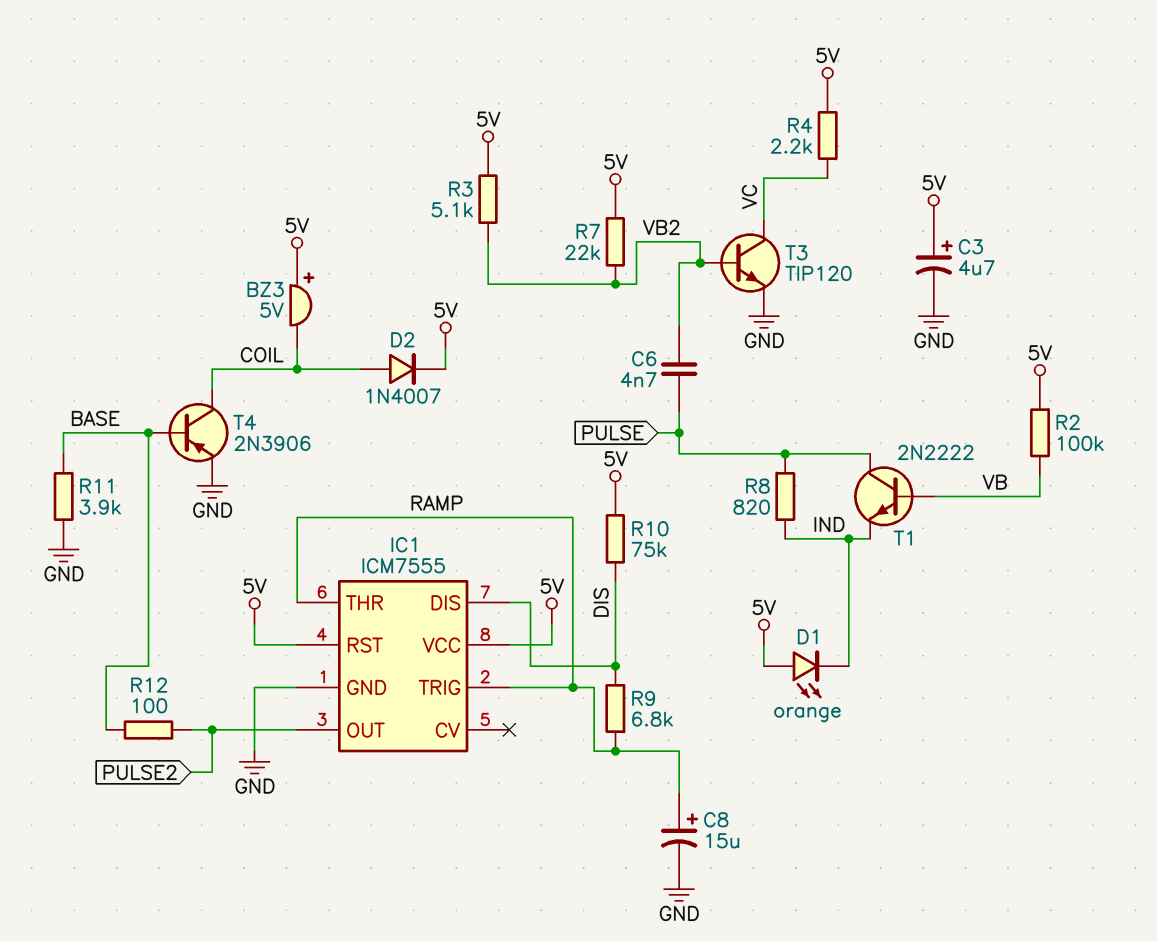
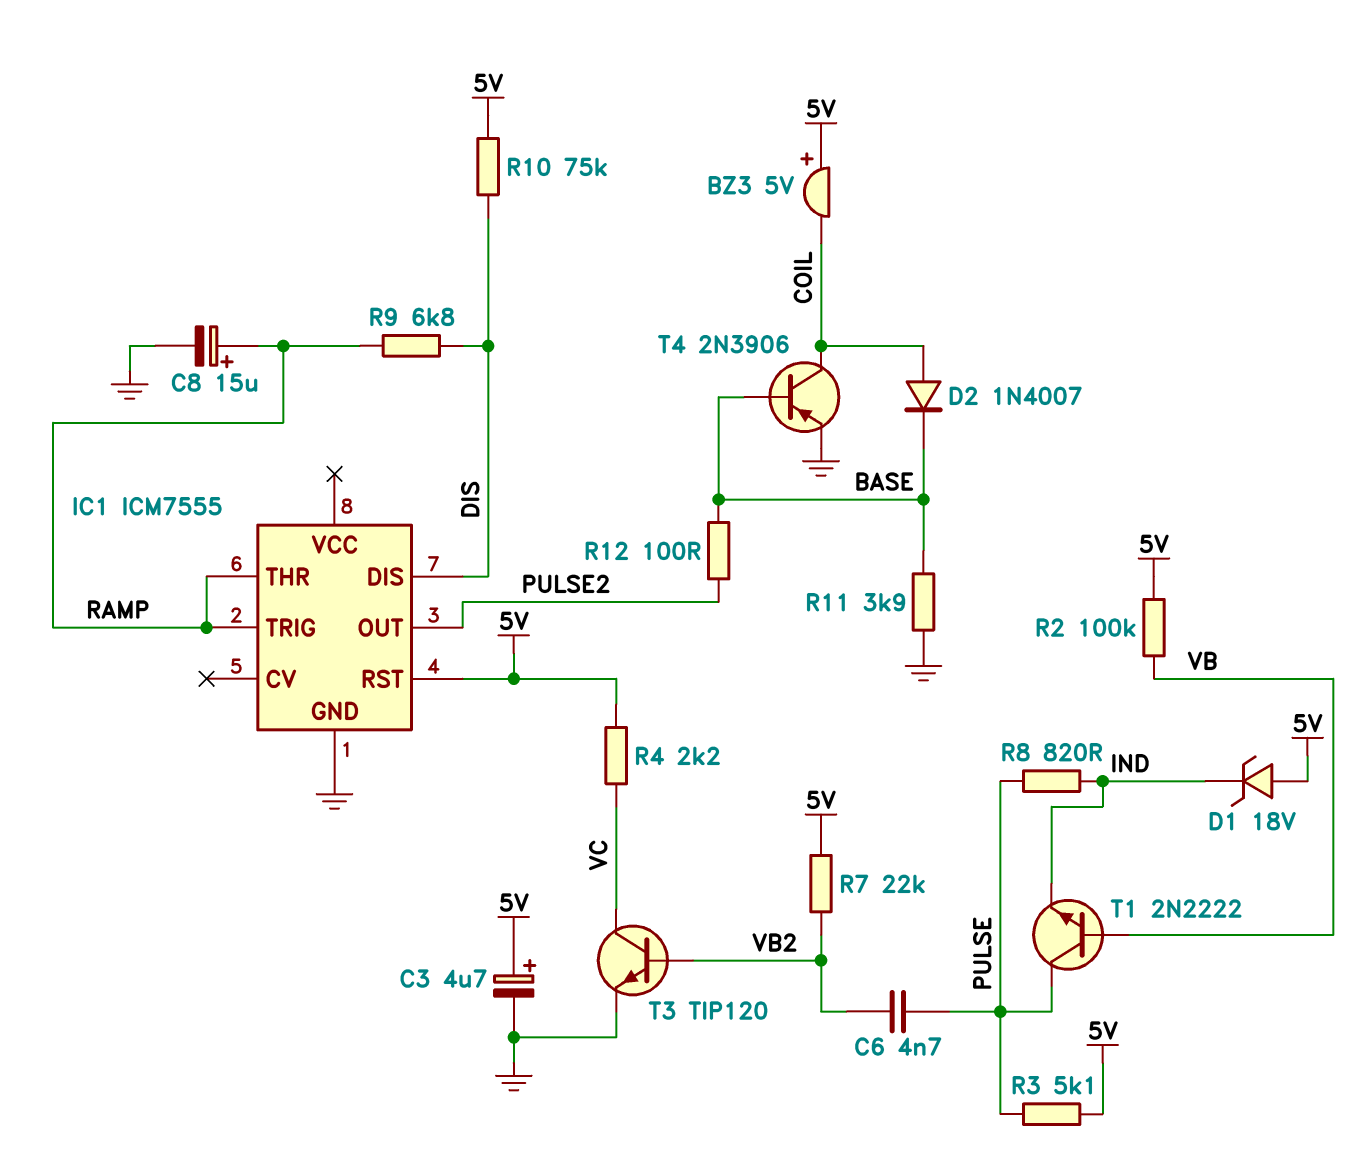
D1: LED orange (A 5V, K IND) -> zener 18V (A 5V, K IND)
D2: diode 1N4007 (A COIL, K 5V) -> diode 1N4007 (A COIL, K BASE)
IC1 pin VCC: 5V -> none
R3: 5.1k (5V, VB2) -> 5.1k (5V, PULSE)

